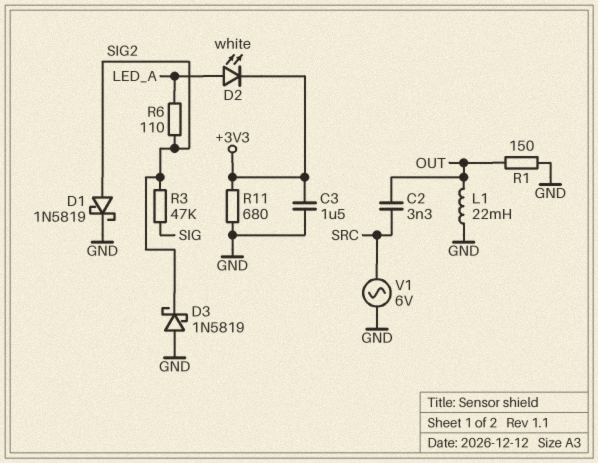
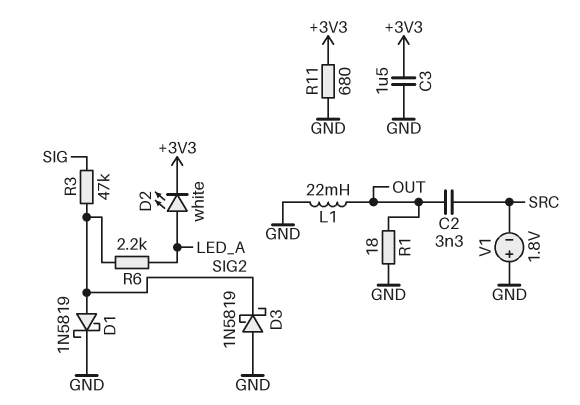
R1: 150 (GND, OUT) -> 18 (GND, OUT)
R6: 110 (LED_A, SIG2) -> 2.2k (LED_A, SIG2)
V1: AC 6V (GND, SRC) -> 1.8V (plus GND, minus SRC)

